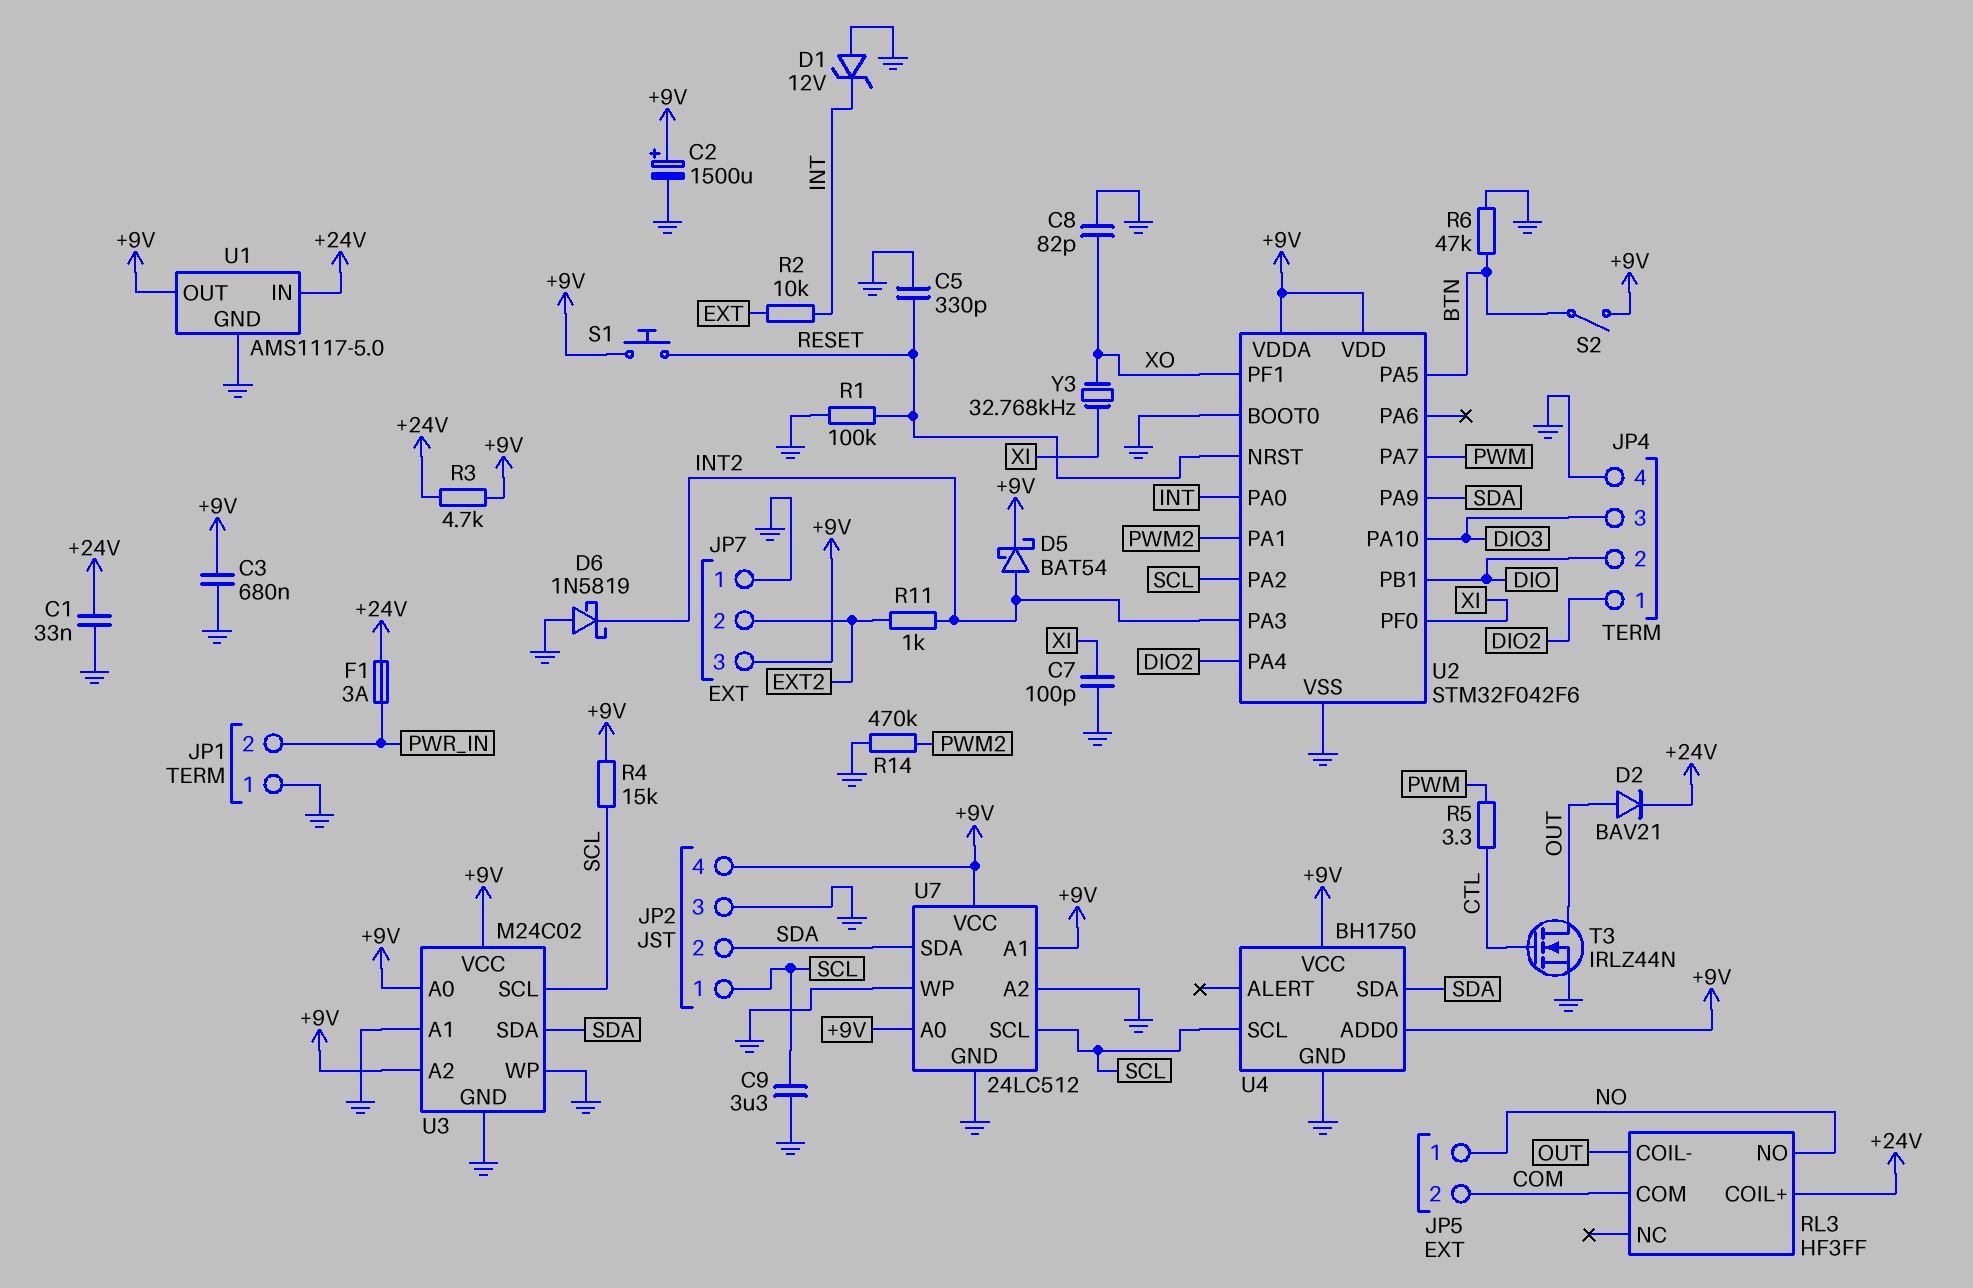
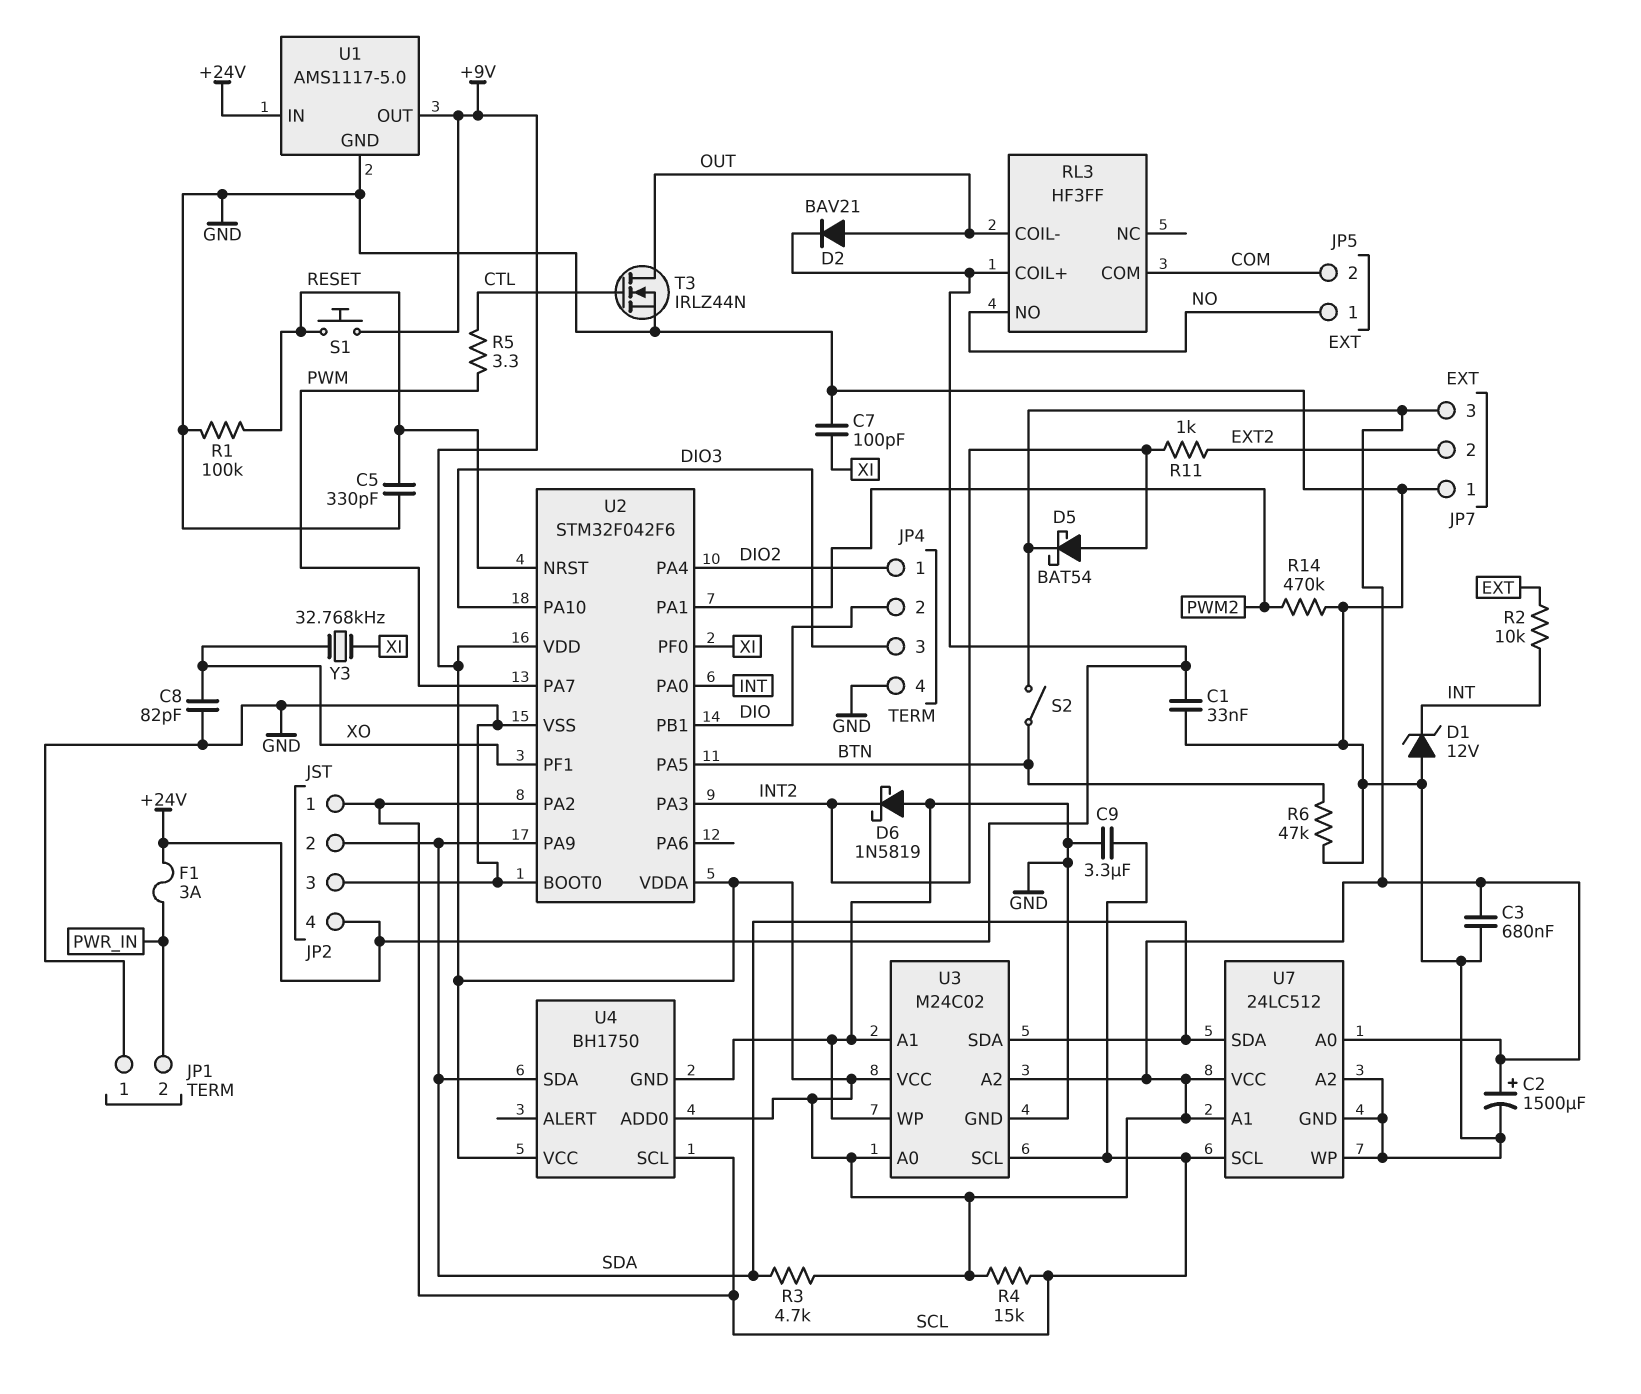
JP2 pin 4: +9V -> +24V
R3: 4.7k (+9V, +24V) -> 4.7k (+9V, SDA)

